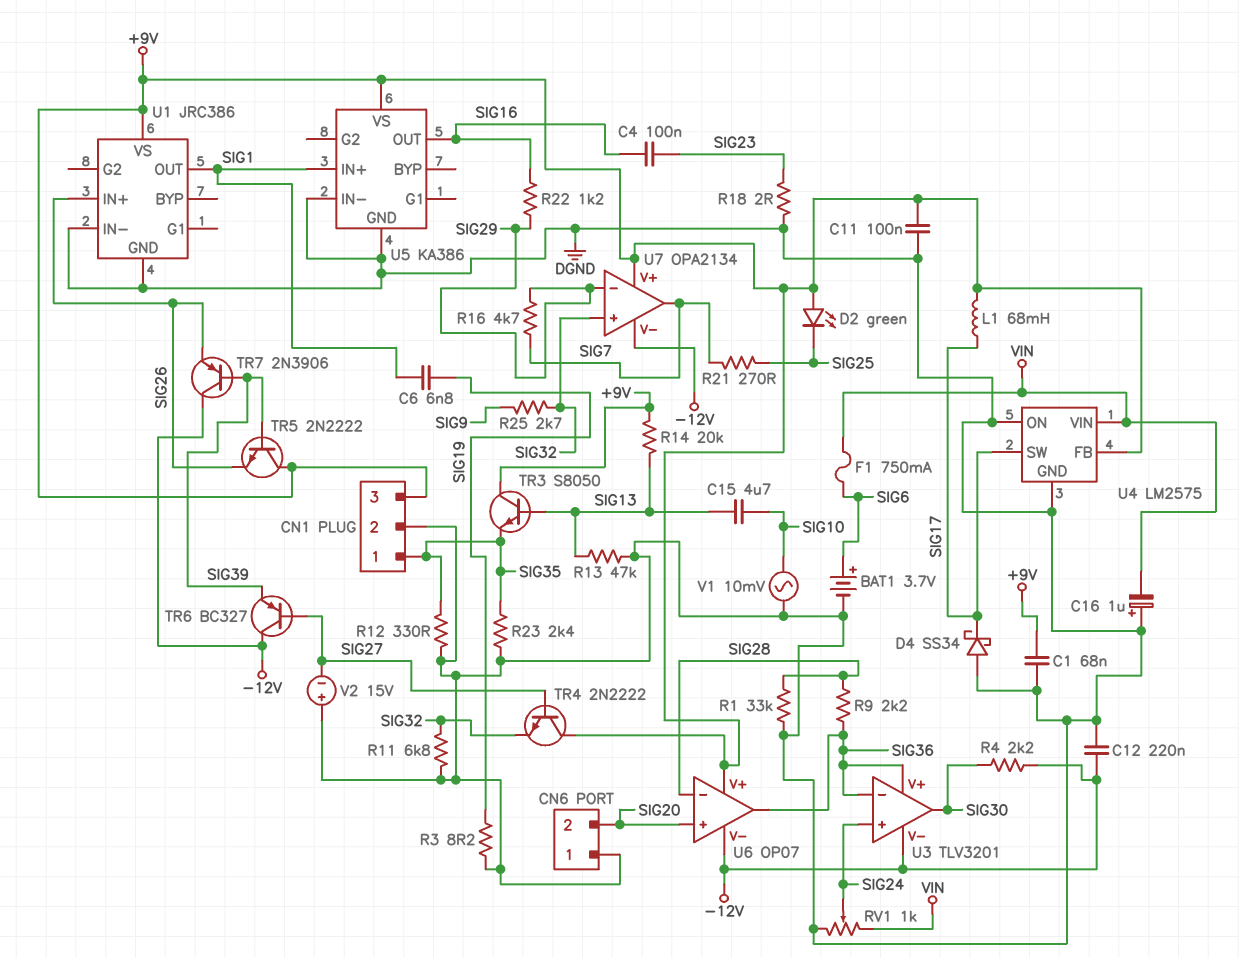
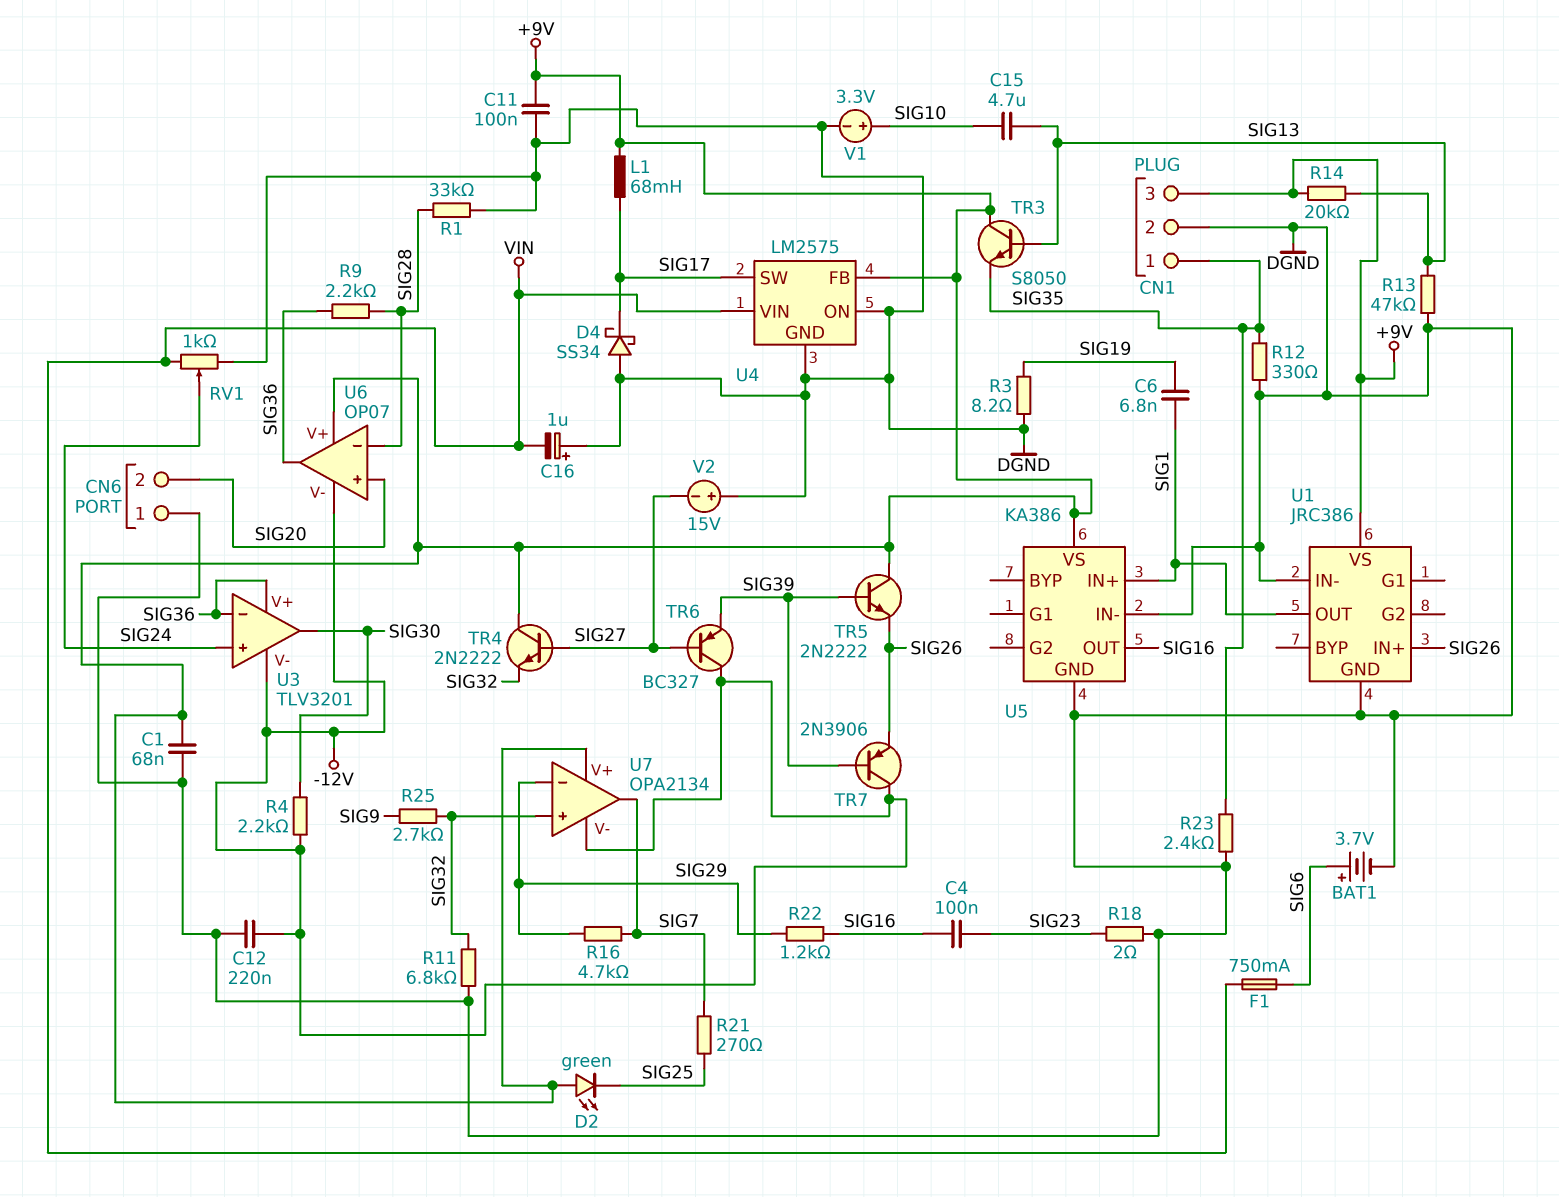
V1: AC 10mV (DGND, SIG10) -> 3.3V (plus SIG10, minus DGND)

